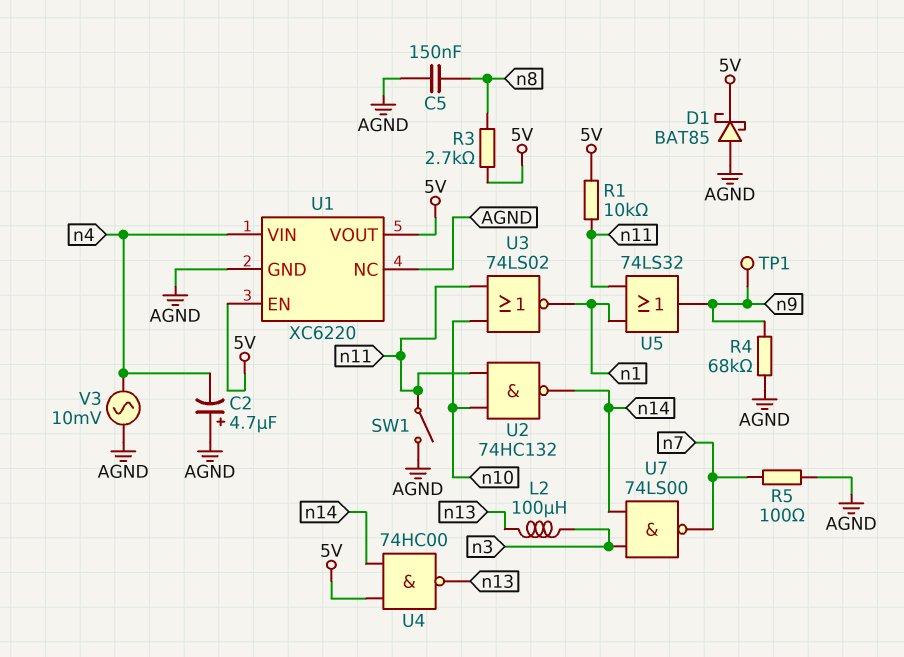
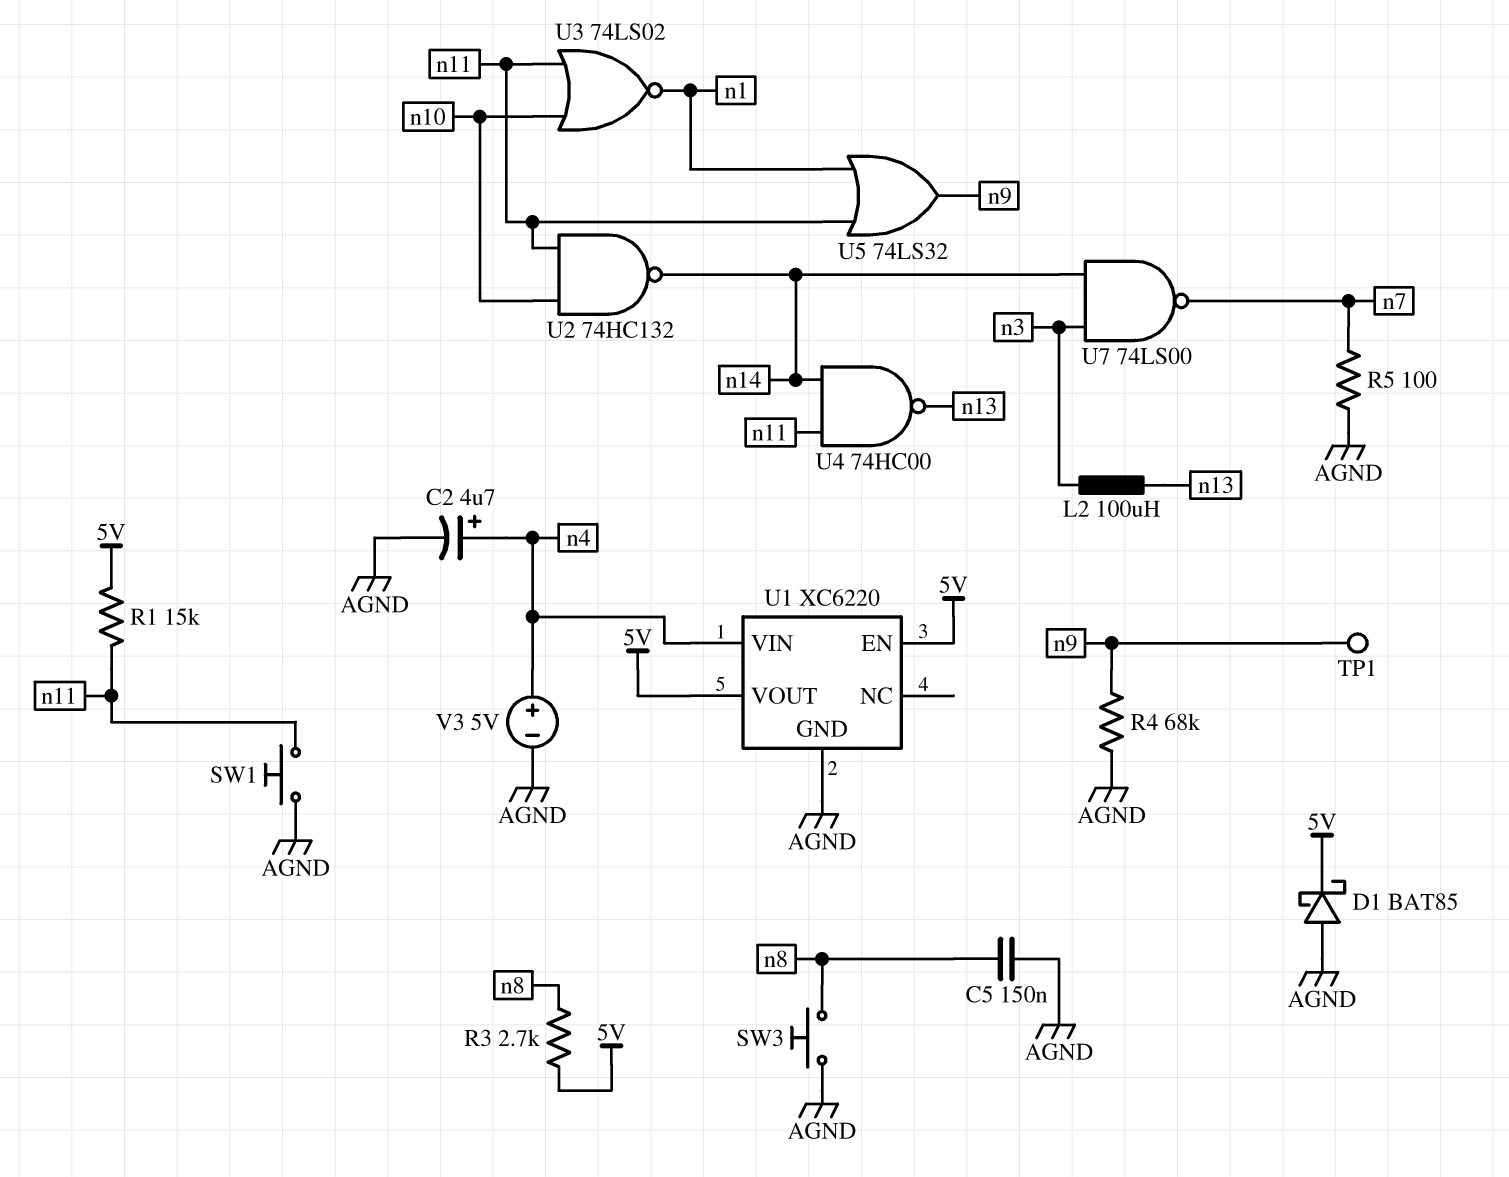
C2: 4.7uF (plus AGND, minus n4) -> 4.7uF (plus n4, minus AGND)
R1: 10k (5V, n11) -> 15k (5V, n11)
SW1: switch (AGND, n11) -> button (AGND, n11)
SW3: none -> button (AGND, n8)
U1 pin NC: AGND -> none
U4: NAND 74HC00 (in 5V, in n14, out n13) -> NAND 74HC00 (in n11, in n14, out n13)
V3: AC 10mV (AGND, n4) -> 5V (plus n4, minus AGND)

